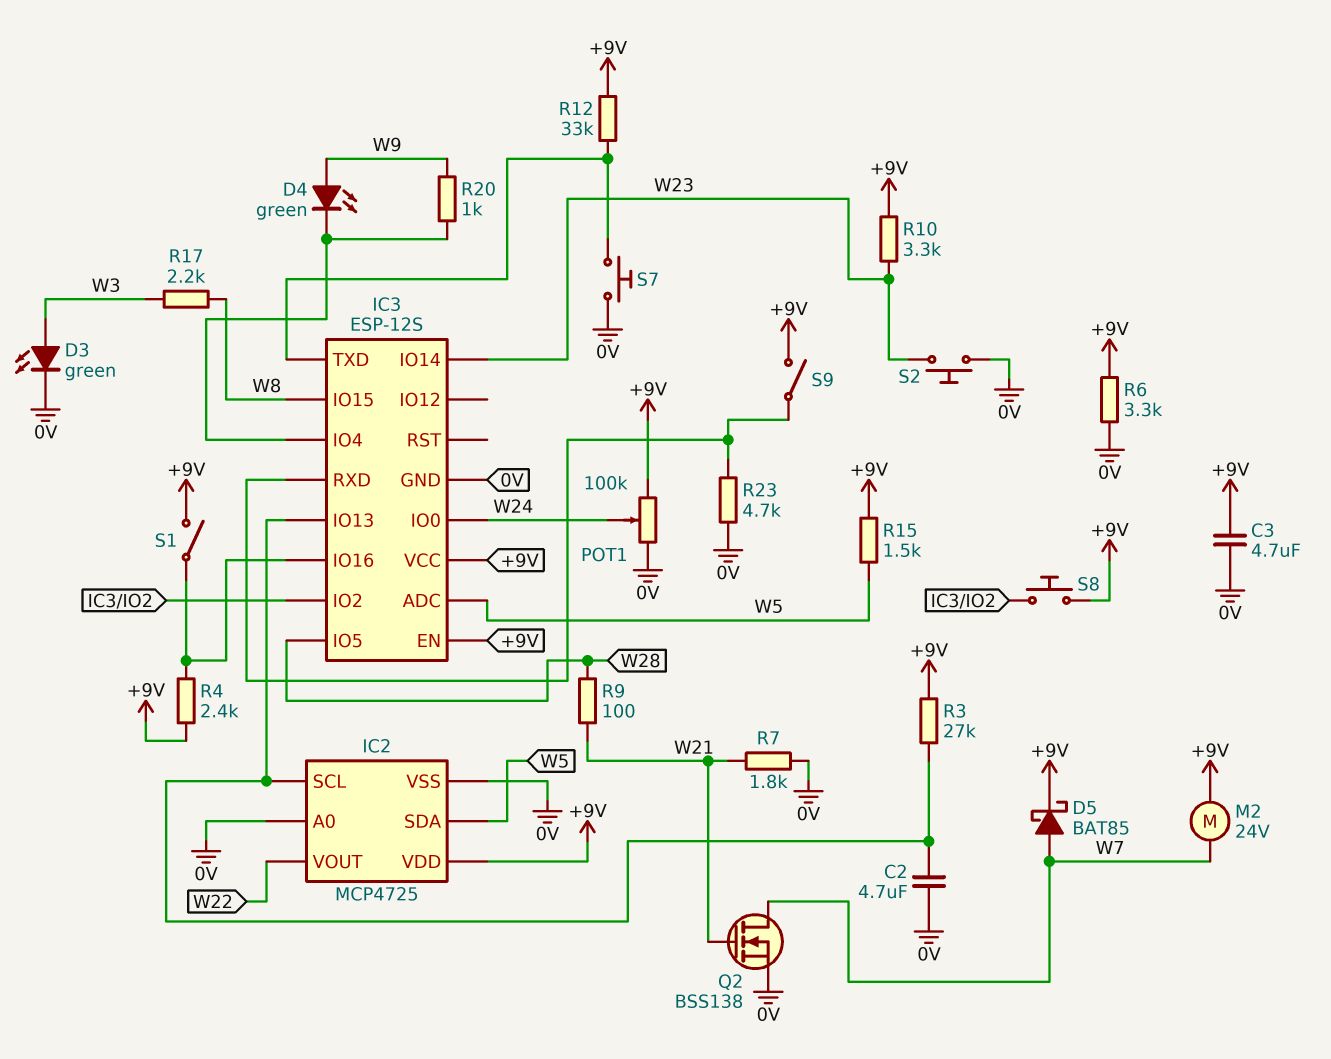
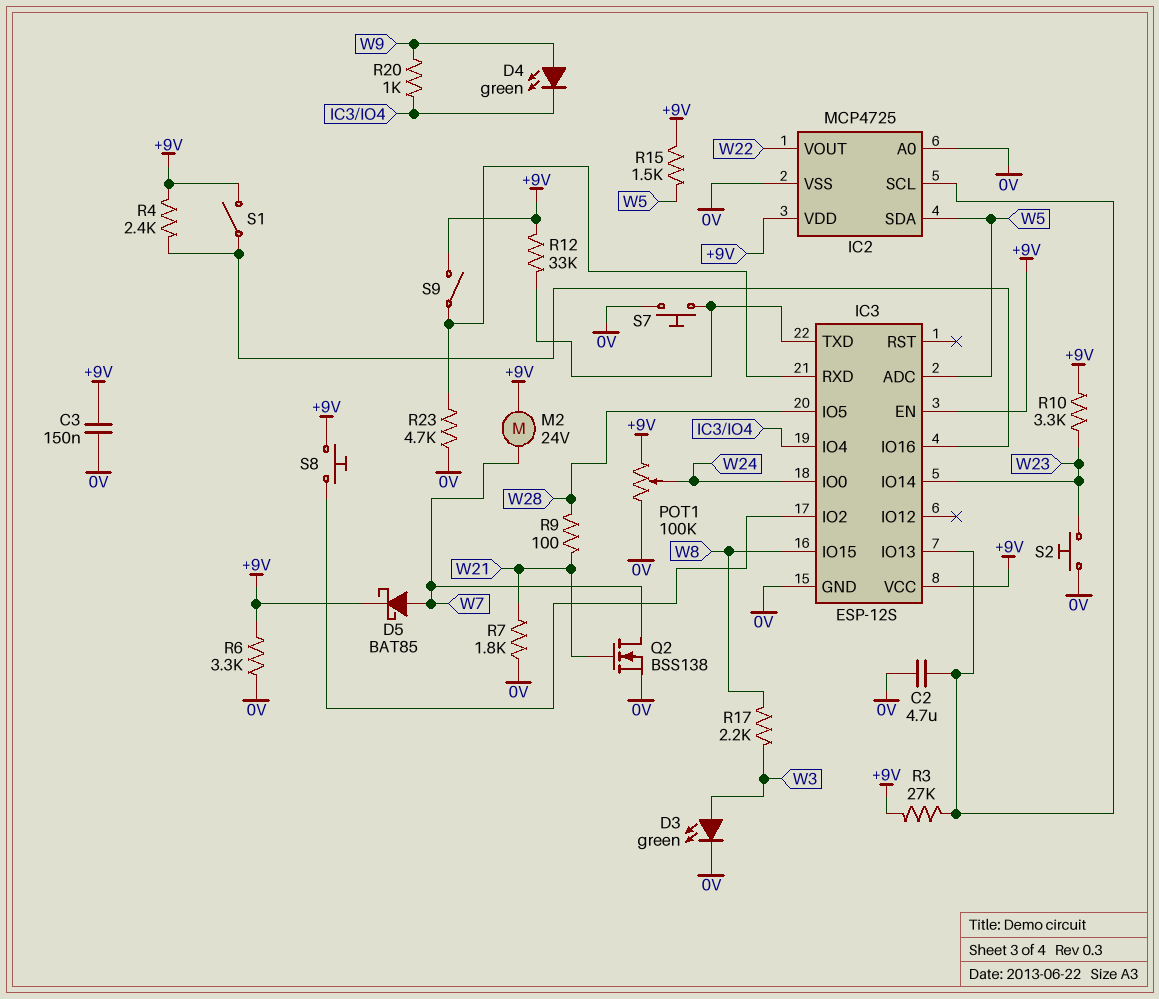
C3: 4.7uF (+9V, 0V) -> 150nF (+9V, 0V)

